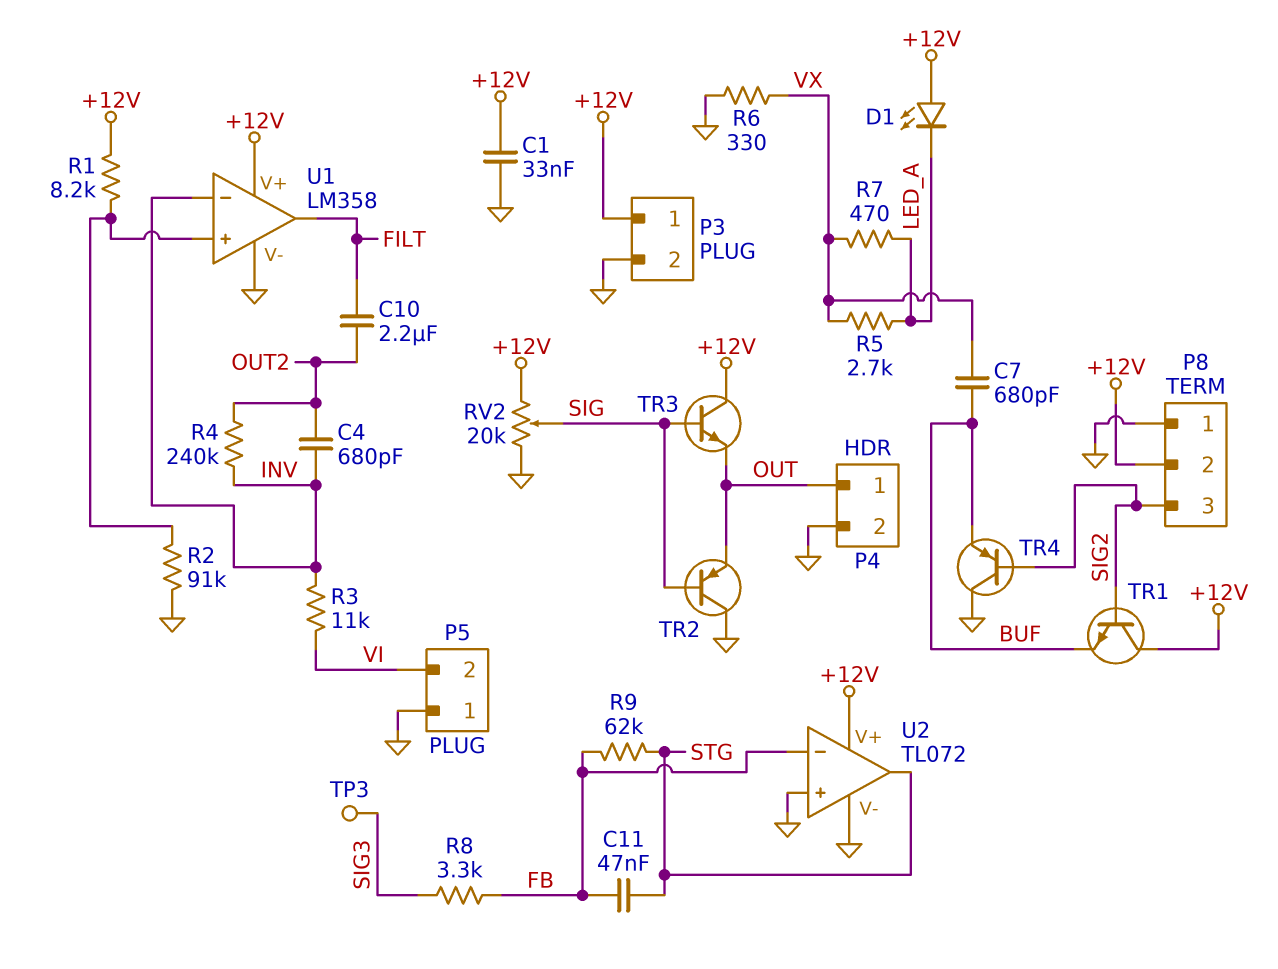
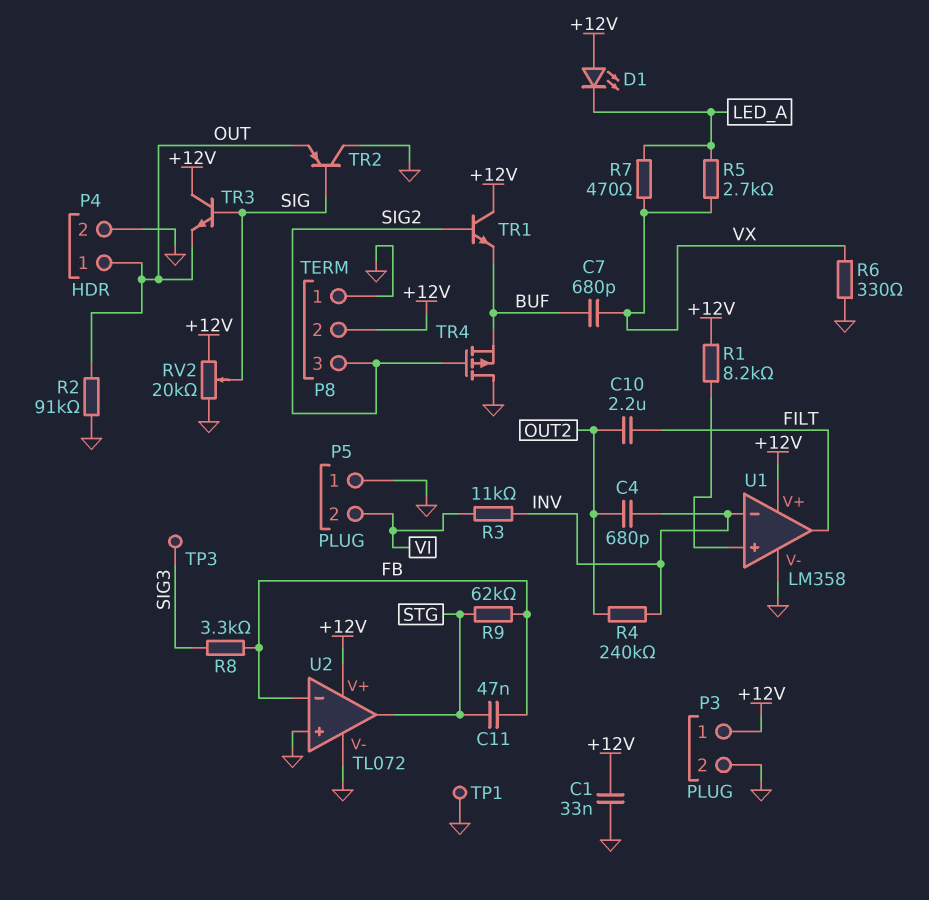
R2: 91k (GND, U1/in+) -> 91k (GND, OUT)
TP1: none -> test point (GND)
TR4: PNP (B SIG2, C GND, E BUF) -> PMOS (G SIG2, D GND, S BUF)

